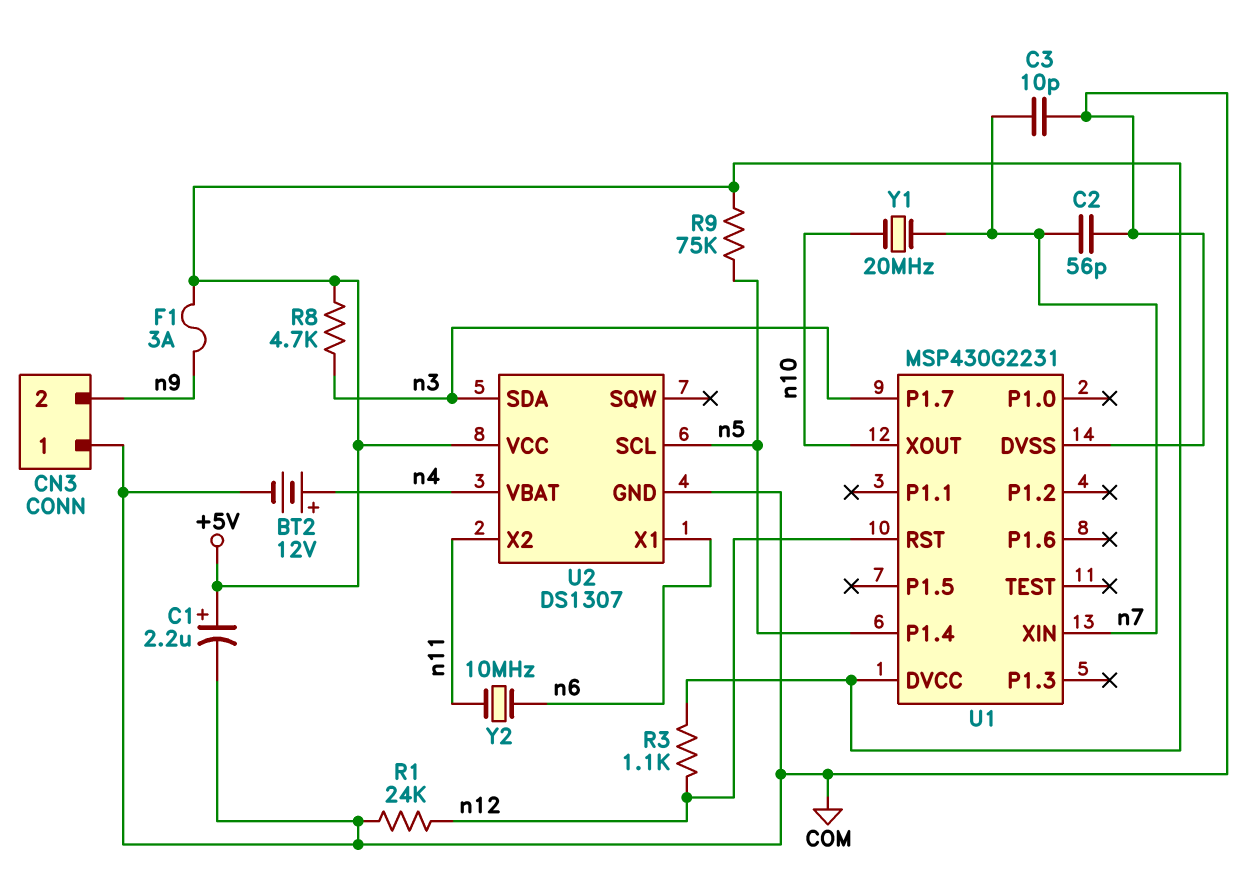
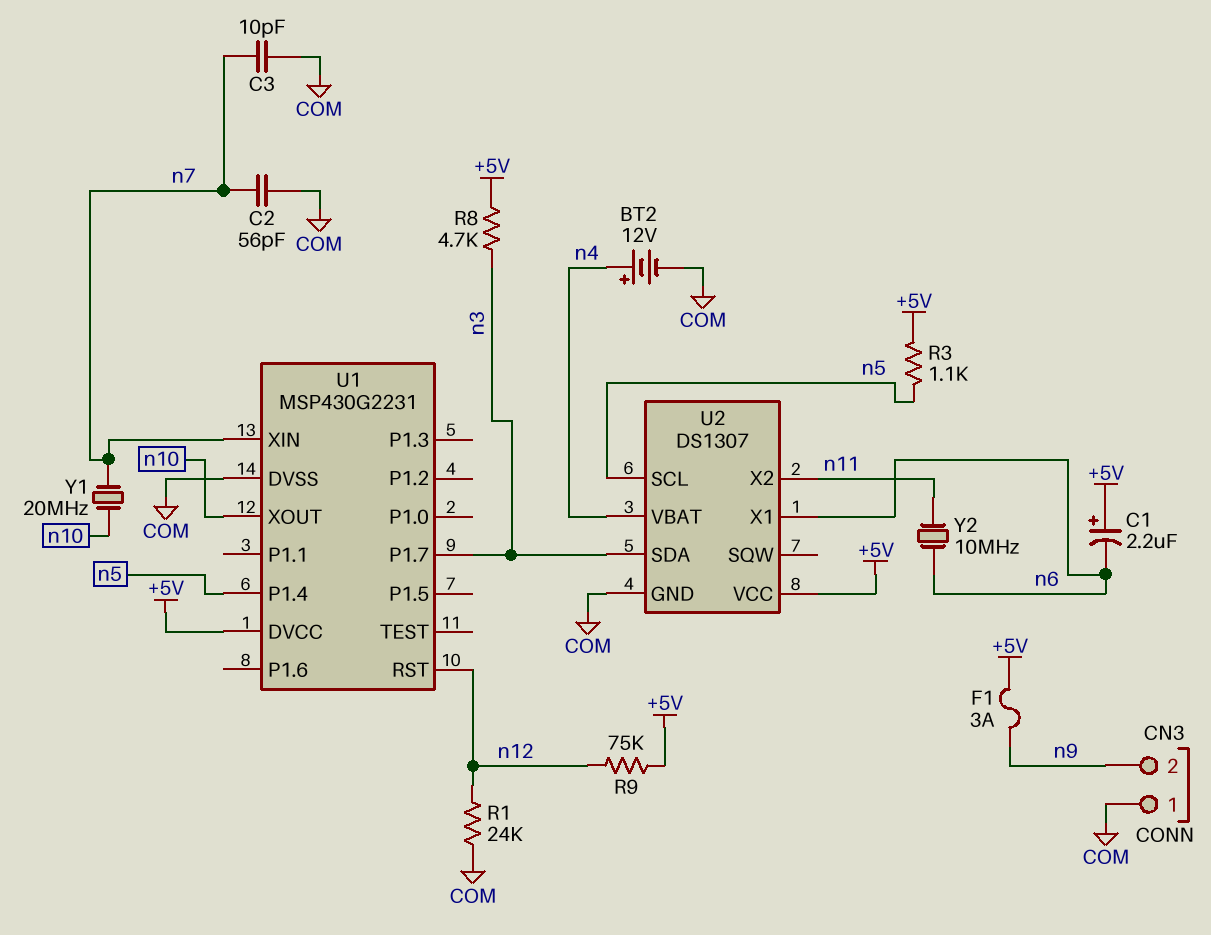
C1: 2.2uF (plus +5V, minus COM) -> 2.2uF (plus +5V, minus n6)
R3: 1.1k (+5V, n12) -> 1.1k (+5V, n5)
R9: 75k (+5V, n5) -> 75k (+5V, n12)

